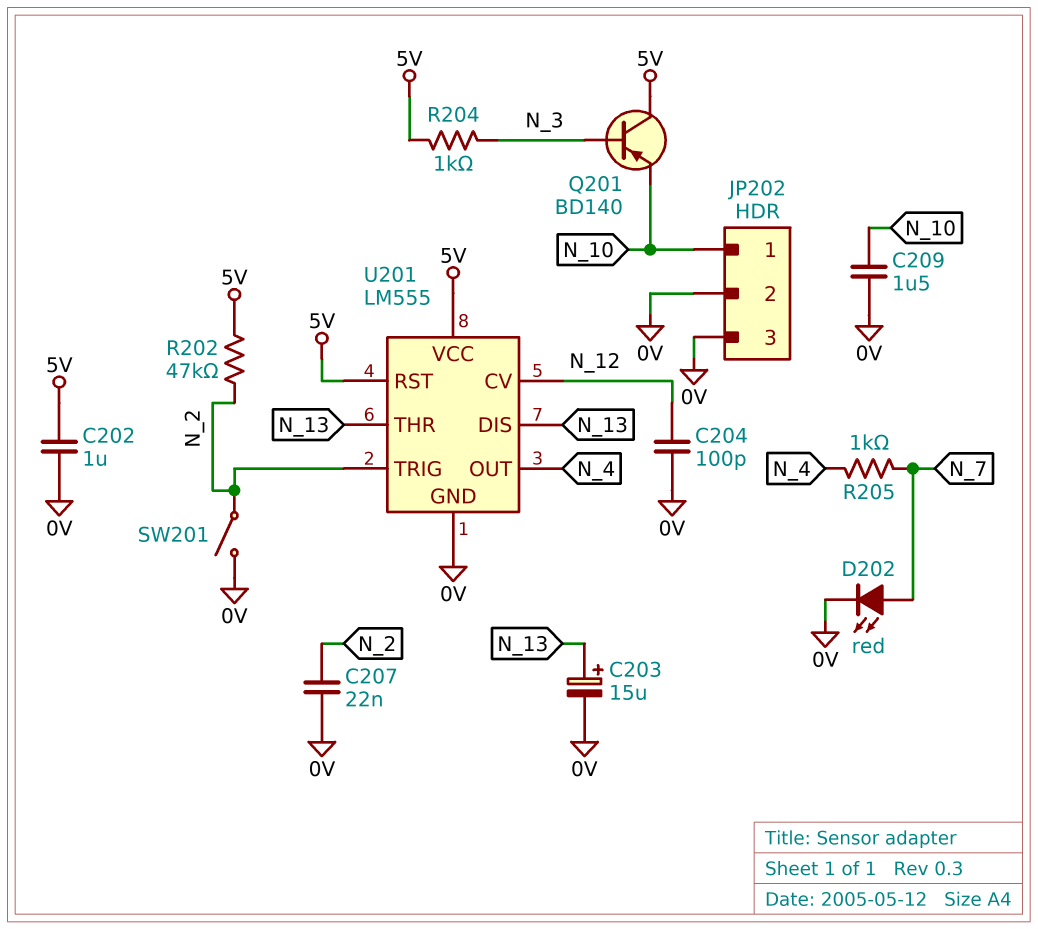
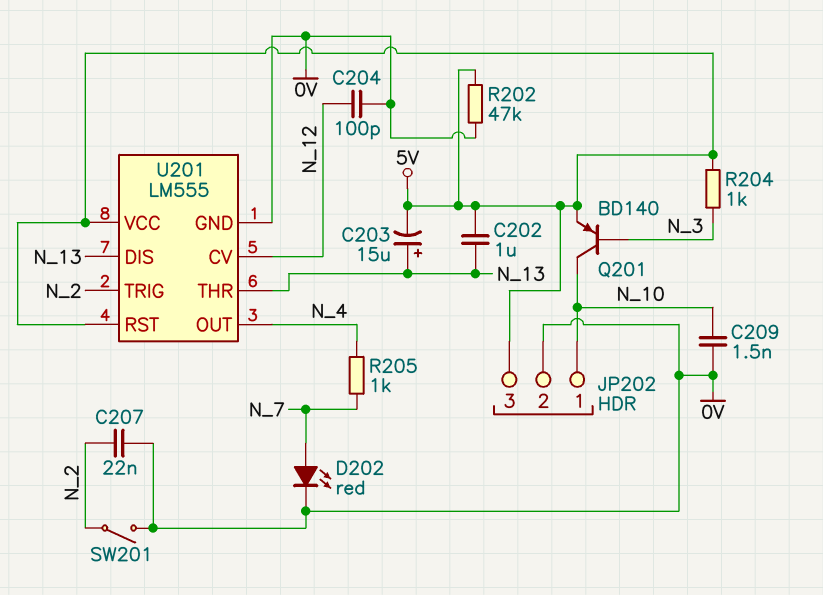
C202: 1uF (0V, 5V) -> 1uF (5V, N_13)
C203: 15uF (plus N_13, minus 0V) -> 15uF (plus N_13, minus 5V)
C209: 1.5uF (0V, N_10) -> 1.5nF (0V, N_10)
JP202 pin 3: 0V -> 5V
Q201: PNP BD140 (B N_3, C 5V, E N_10) -> PNP BD140 (B N_3, C N_10, E 5V)
R202: 47k (5V, N_2) -> 47k (0V, 5V)

